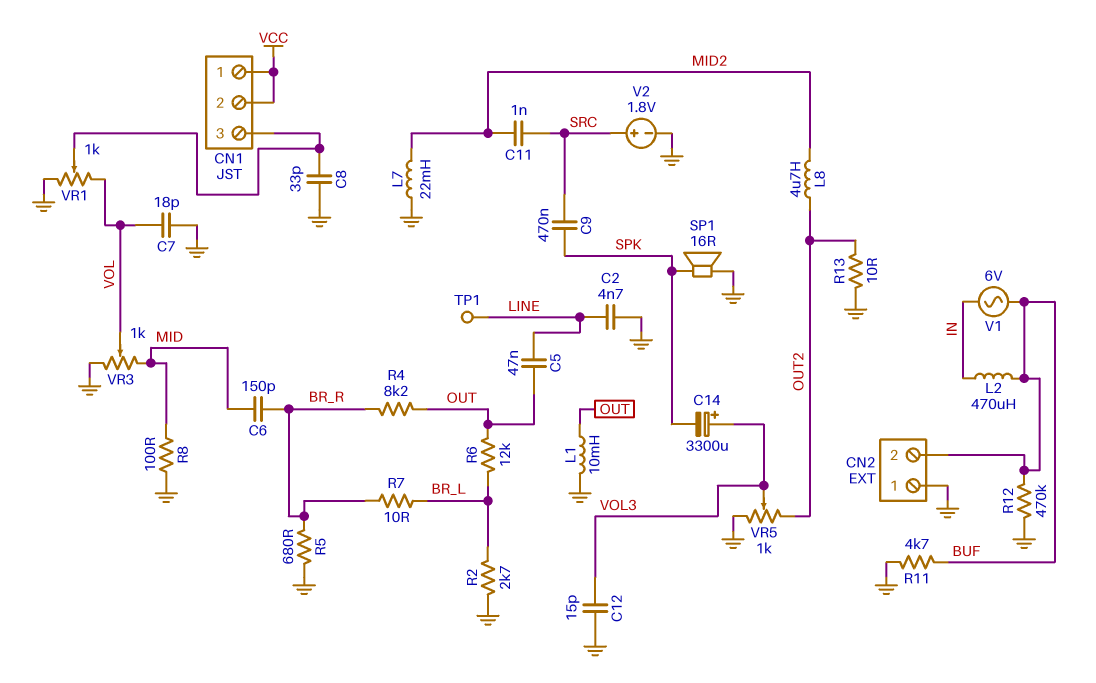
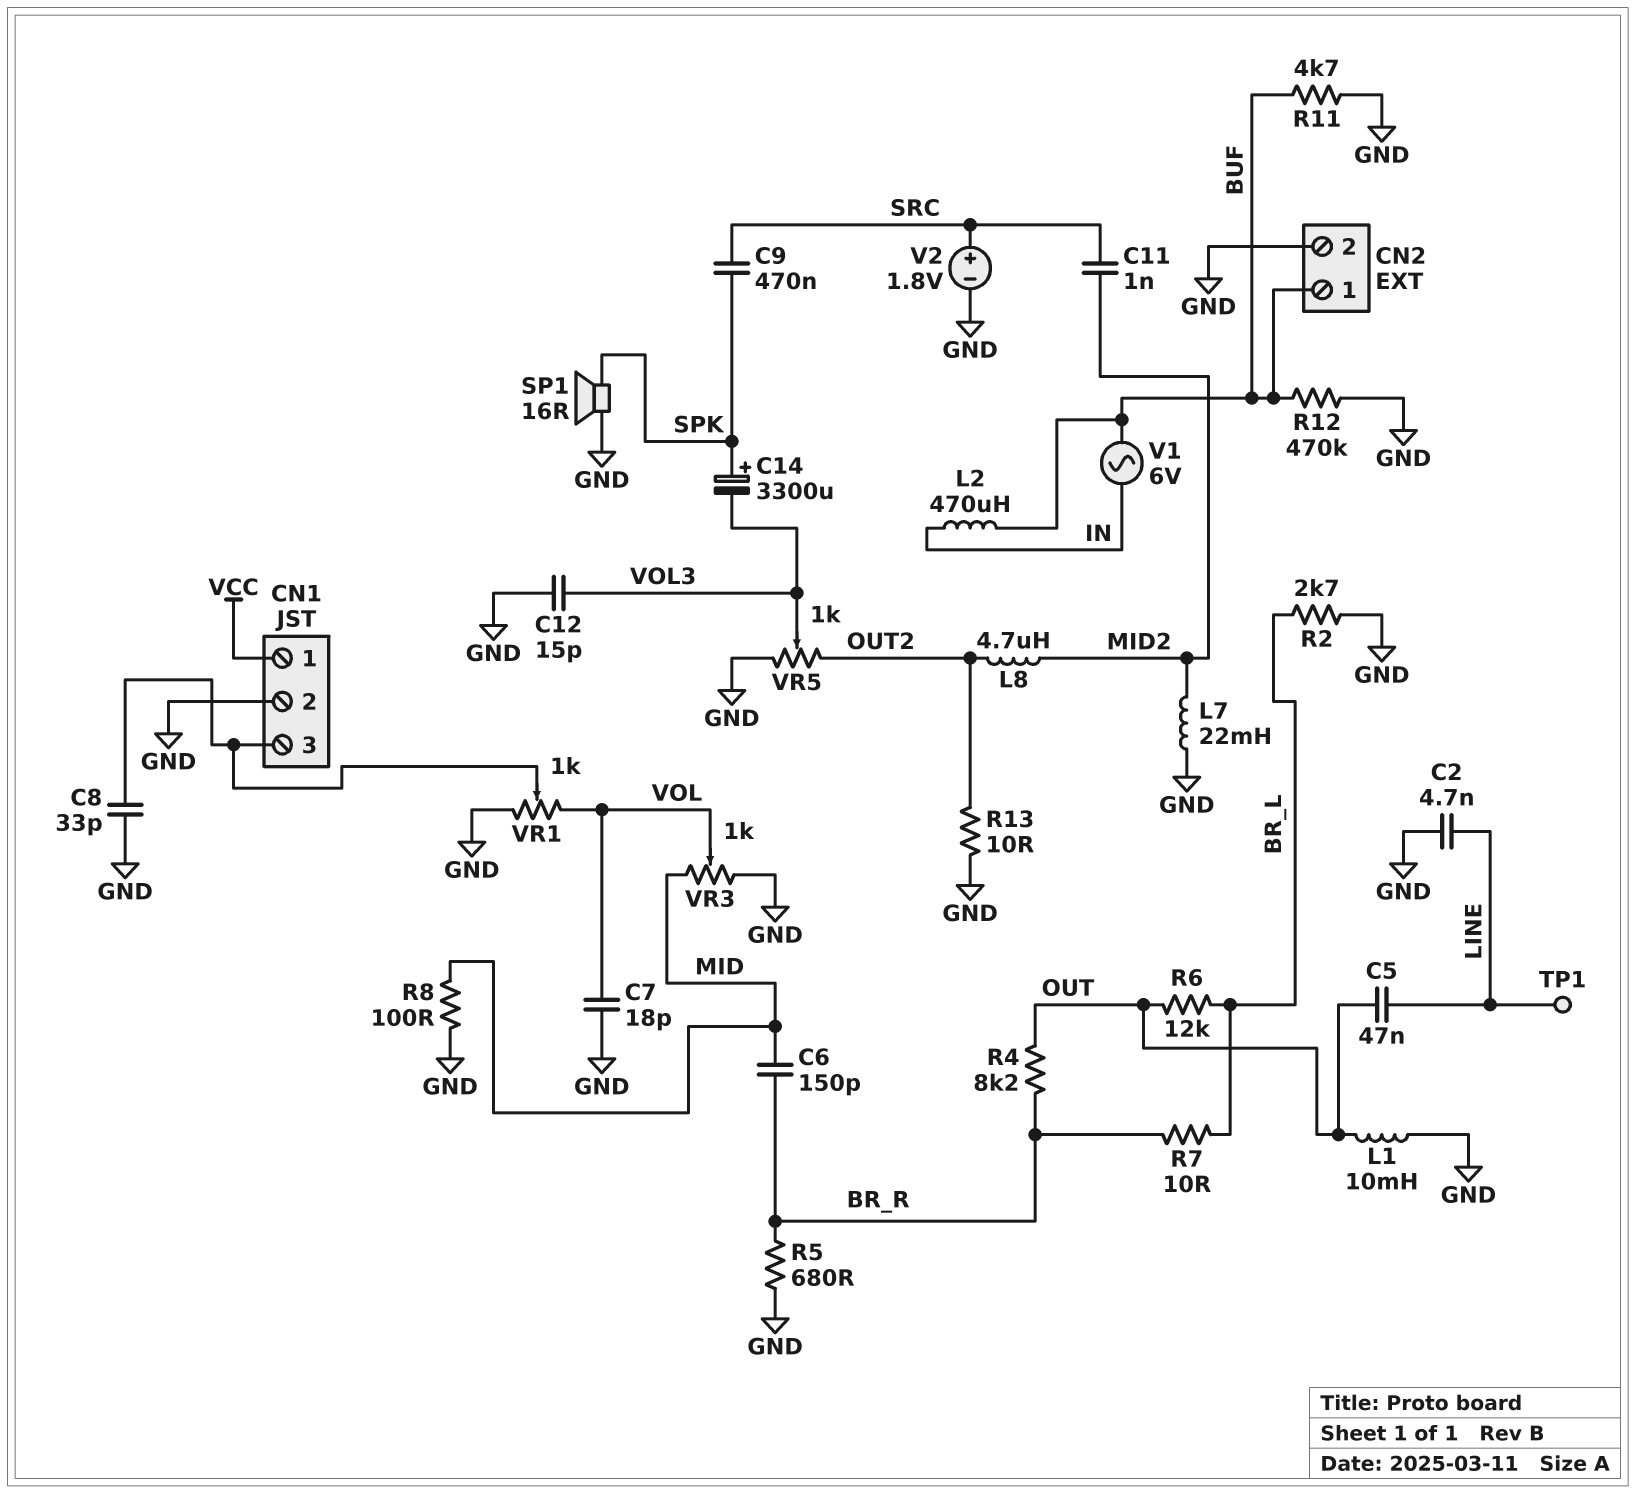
C14: 3300uF (plus VOL3, minus SPK) -> 3300uF (plus SPK, minus VOL3)
CN1 pin 2: VCC -> GND
CN2 pin 1: GND -> BUF
CN2 pin 2: BUF -> GND

